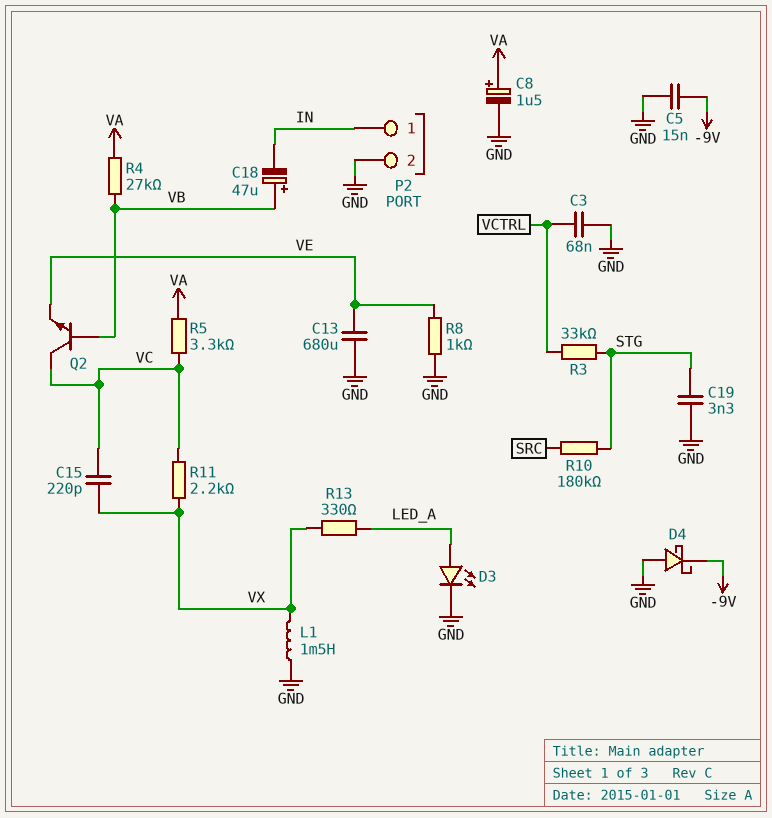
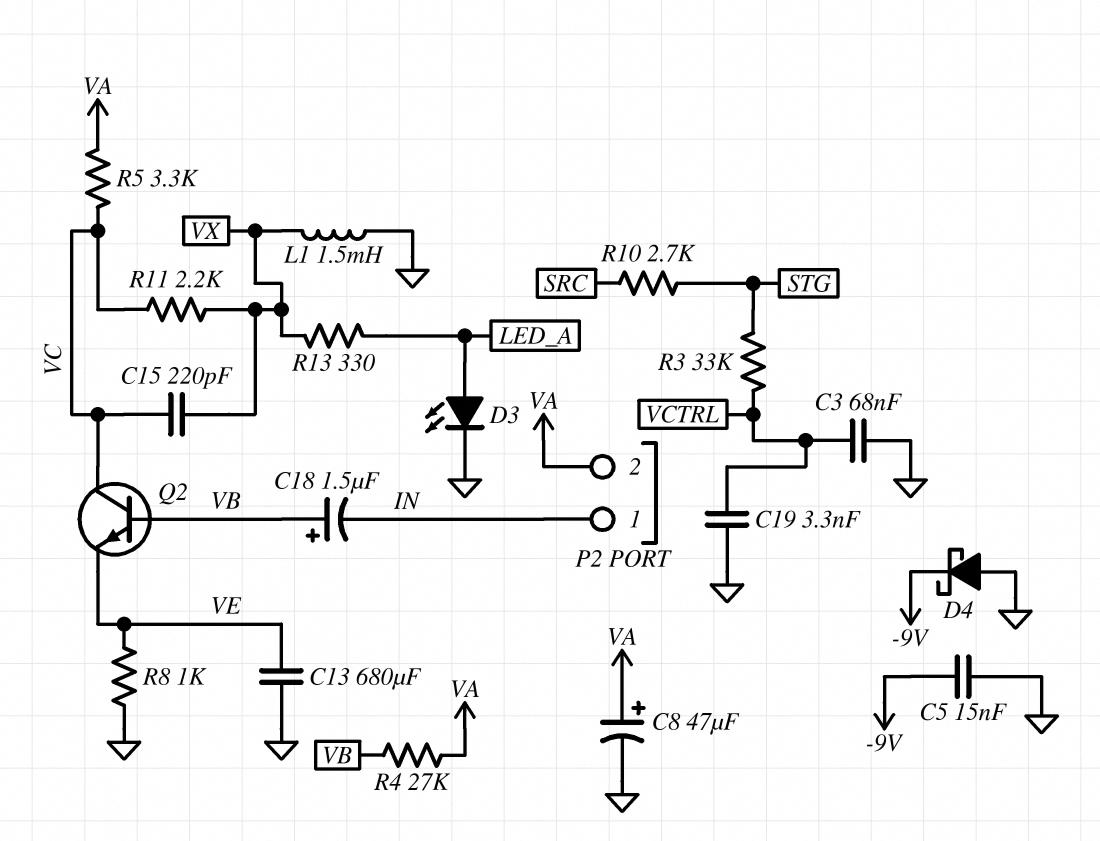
C8: 1.5uF (plus VA, minus GND) -> 47uF (plus VA, minus GND)
C18: 47uF (plus VB, minus IN) -> 1.5uF (plus VB, minus IN)
C19: 3.3nF (GND, STG) -> 3.3nF (GND, VCTRL)
P2 pin 2: GND -> VA
R10: 180k (SRC, STG) -> 2.7k (SRC, STG)

